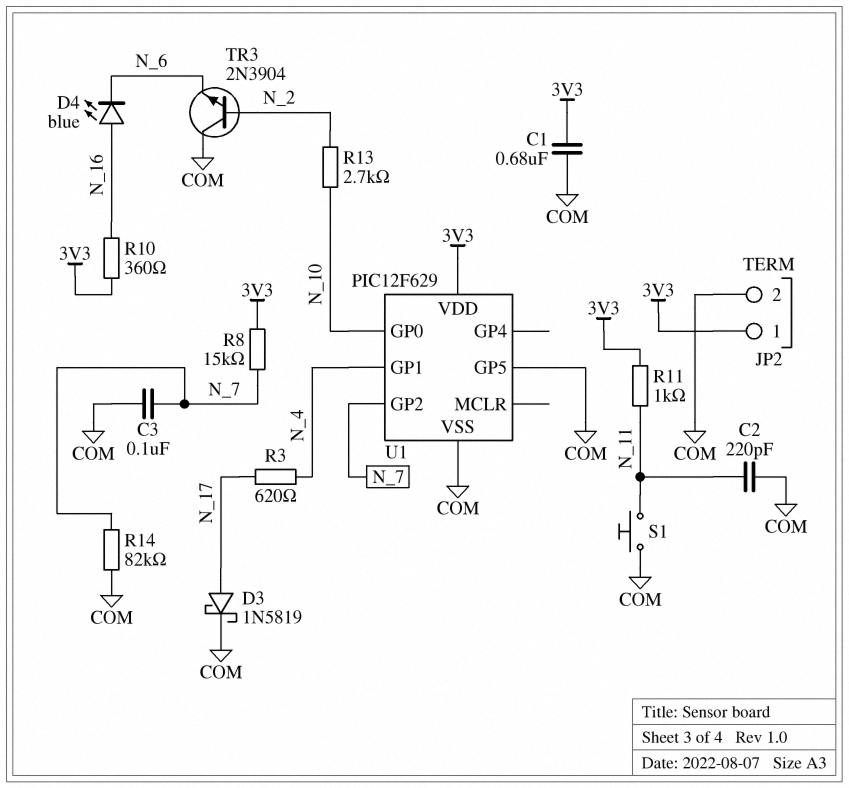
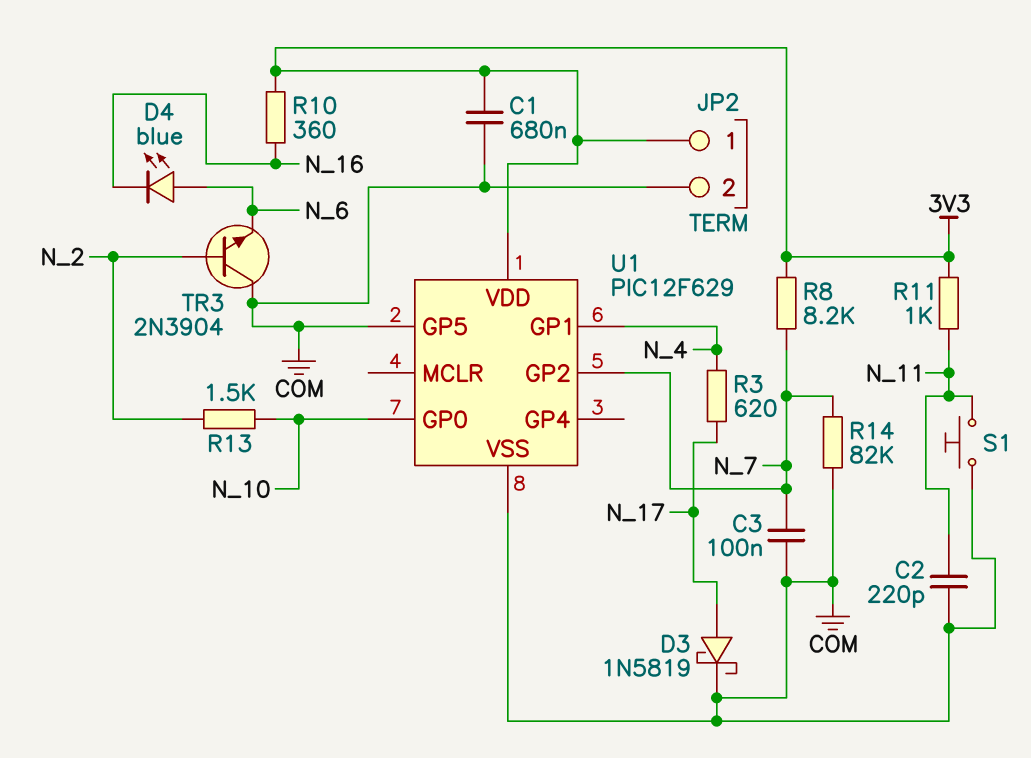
D4: LED blue (A N_16, K N_6) -> LED blue (A N_6, K N_16)
R8: 15k (3V3, N_7) -> 8.2k (3V3, N_7)
R13: 2.7k (N_2, N_10) -> 1.5k (N_2, N_10)

